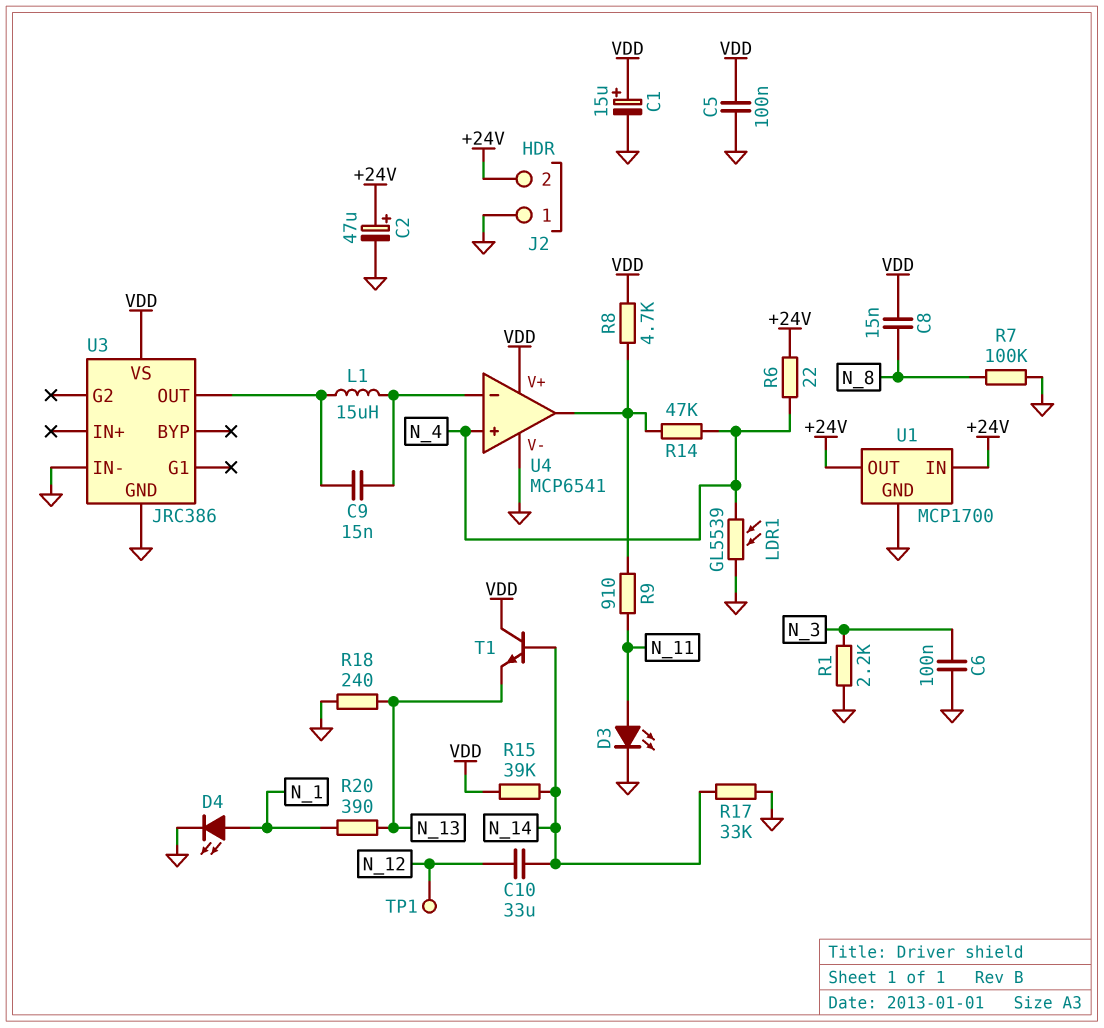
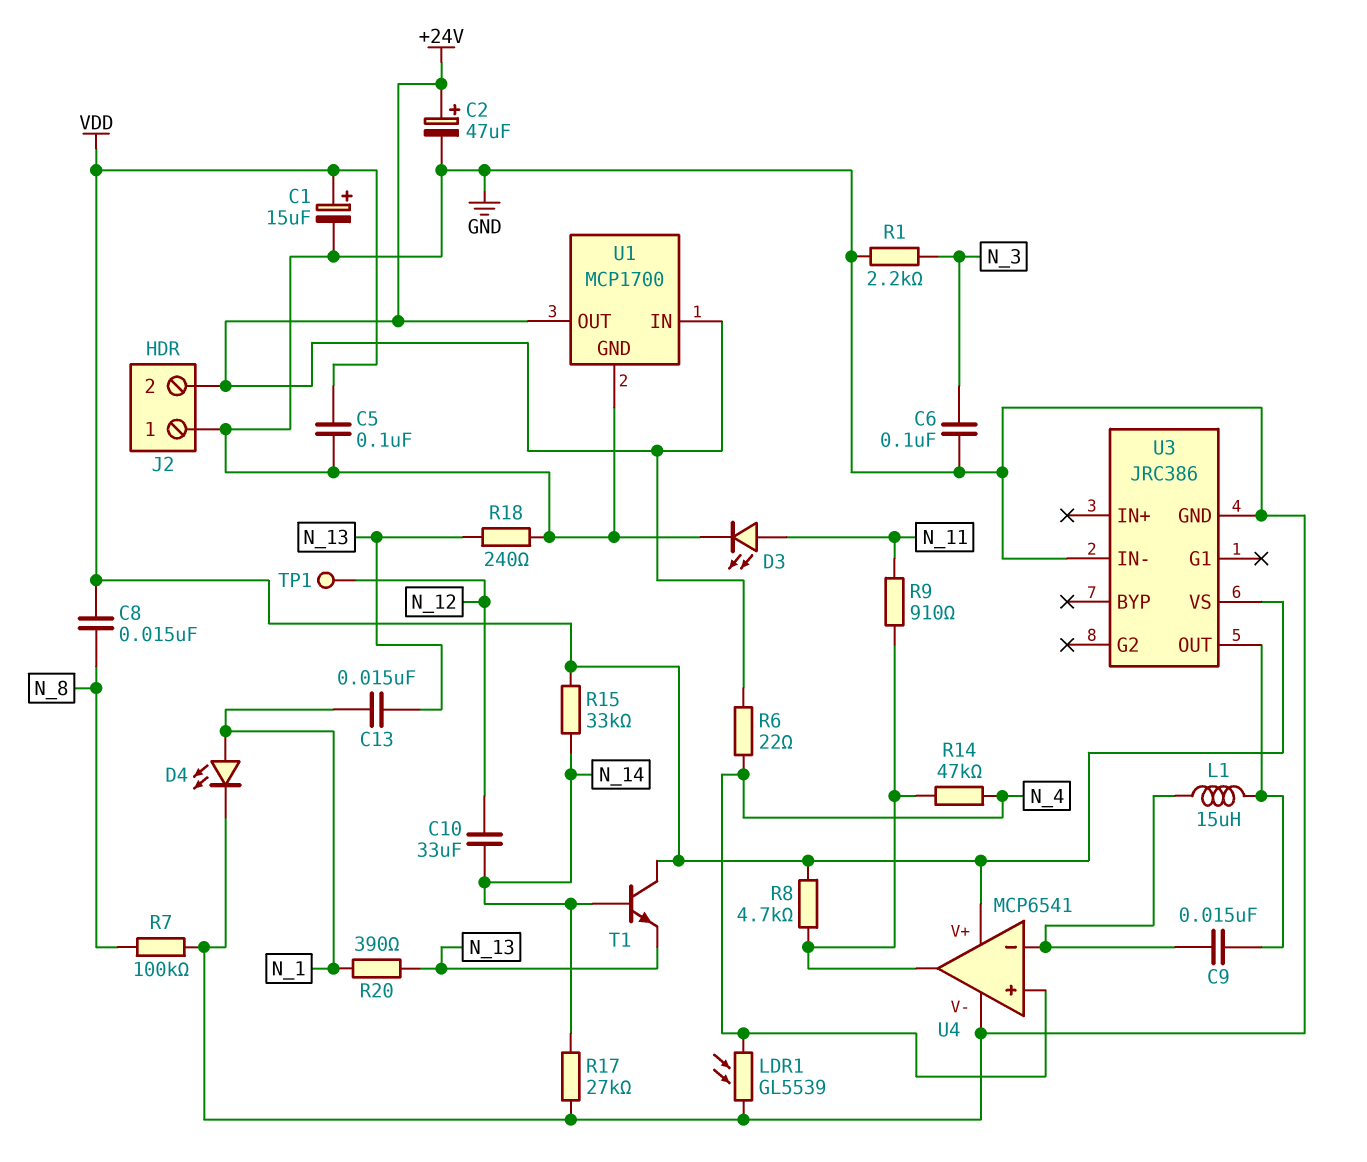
C13: none -> 15nF (N_1, N_13)
R15: 39k (N_14, VDD) -> 33k (N_14, VDD)
R17: 33k (GND, N_14) -> 27k (GND, N_14)

